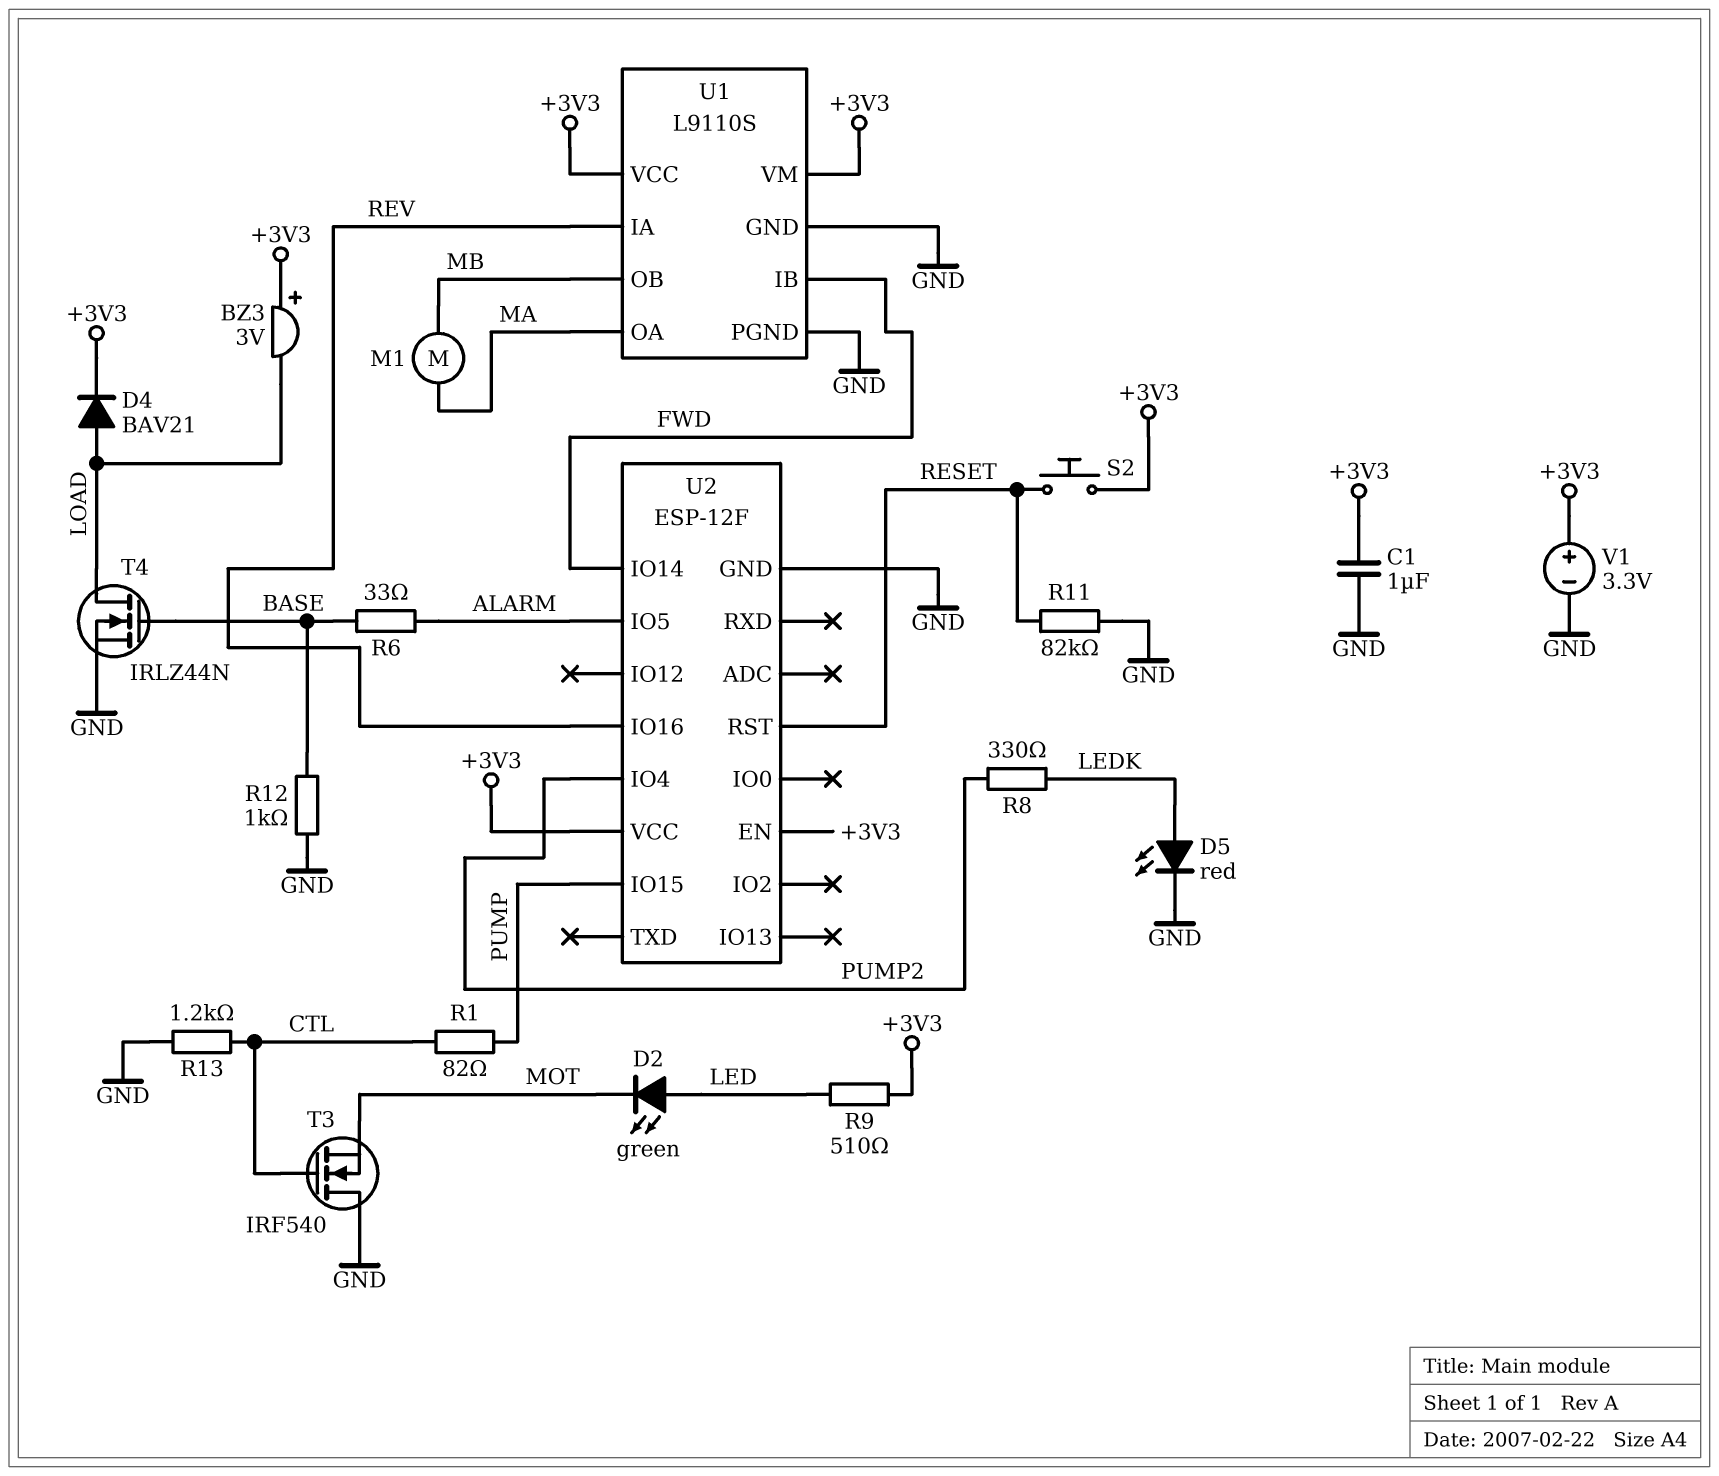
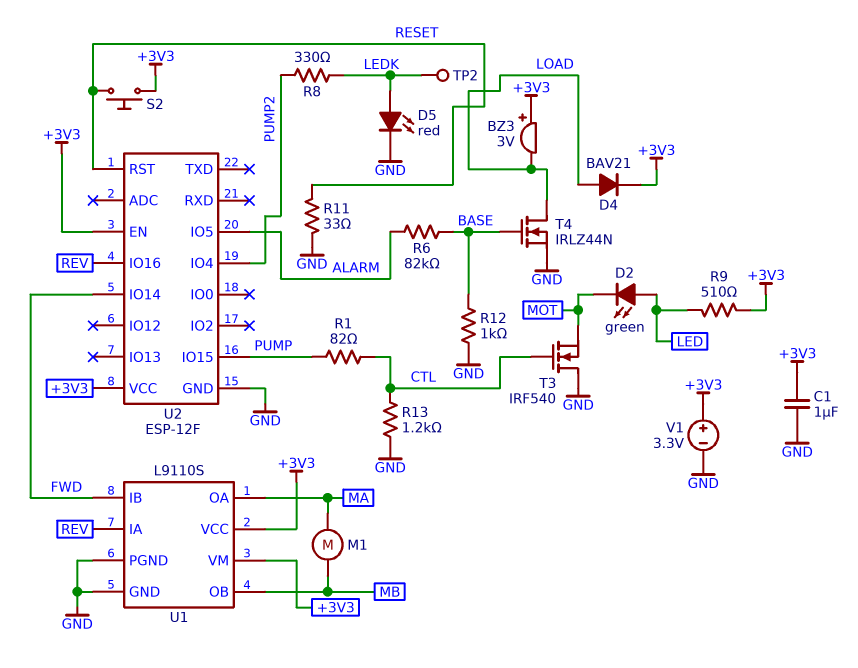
R6: 33 (ALARM, BASE) -> 82k (ALARM, BASE)
R11: 82k (GND, RESET) -> 33 (GND, RESET)
TP2: none -> test point (LEDK)

